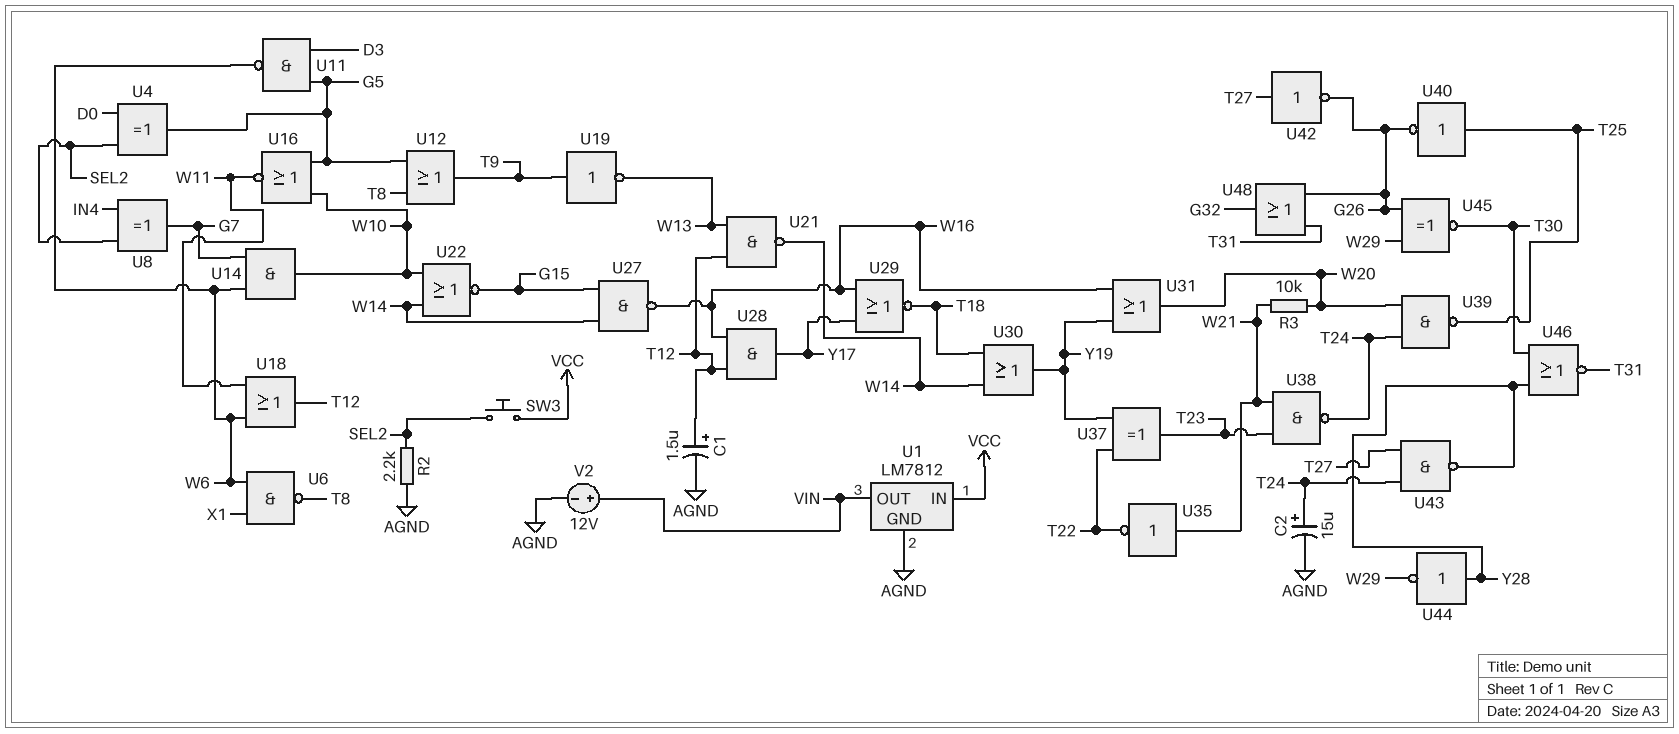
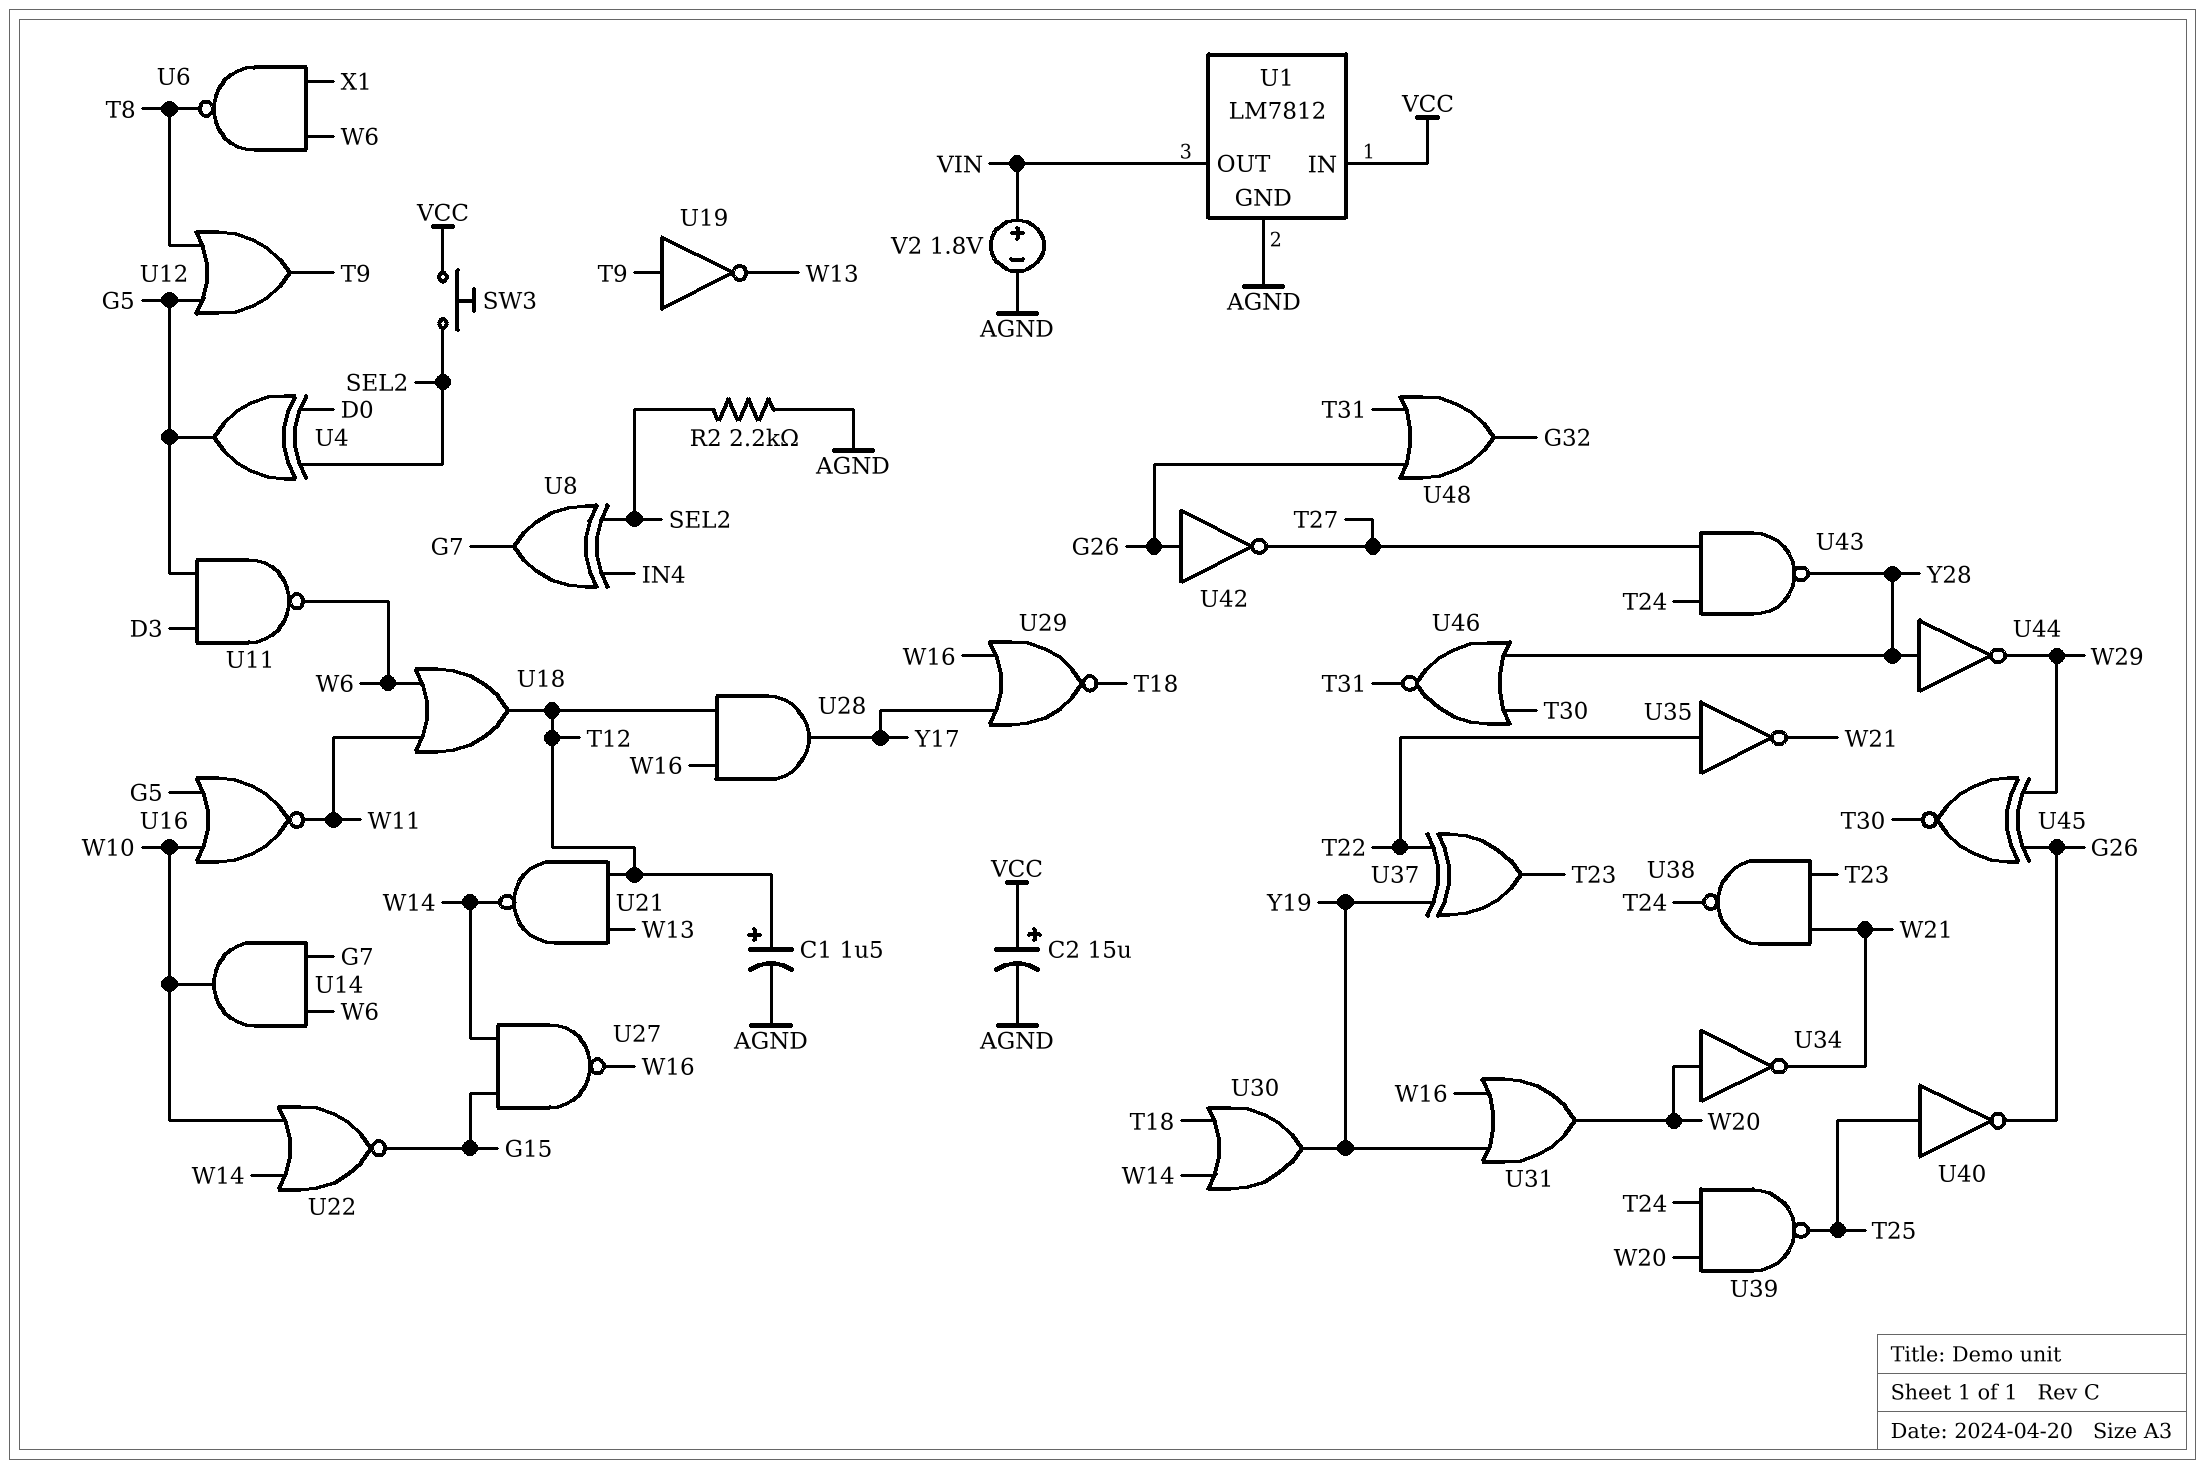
C2: 15uF (plus T24, minus AGND) -> 15uF (plus VCC, minus AGND)
R3: 10k (W20, W21) -> none
U34: none -> NOT (in W20, out W21)
U35: NOT (in W21, out T22) -> NOT (in T22, out W21)
U42: NOT (in T27, out G26) -> NOT (in G26, out T27)
V2: 12V (plus VIN, minus AGND) -> 1.8V (plus VIN, minus AGND)

